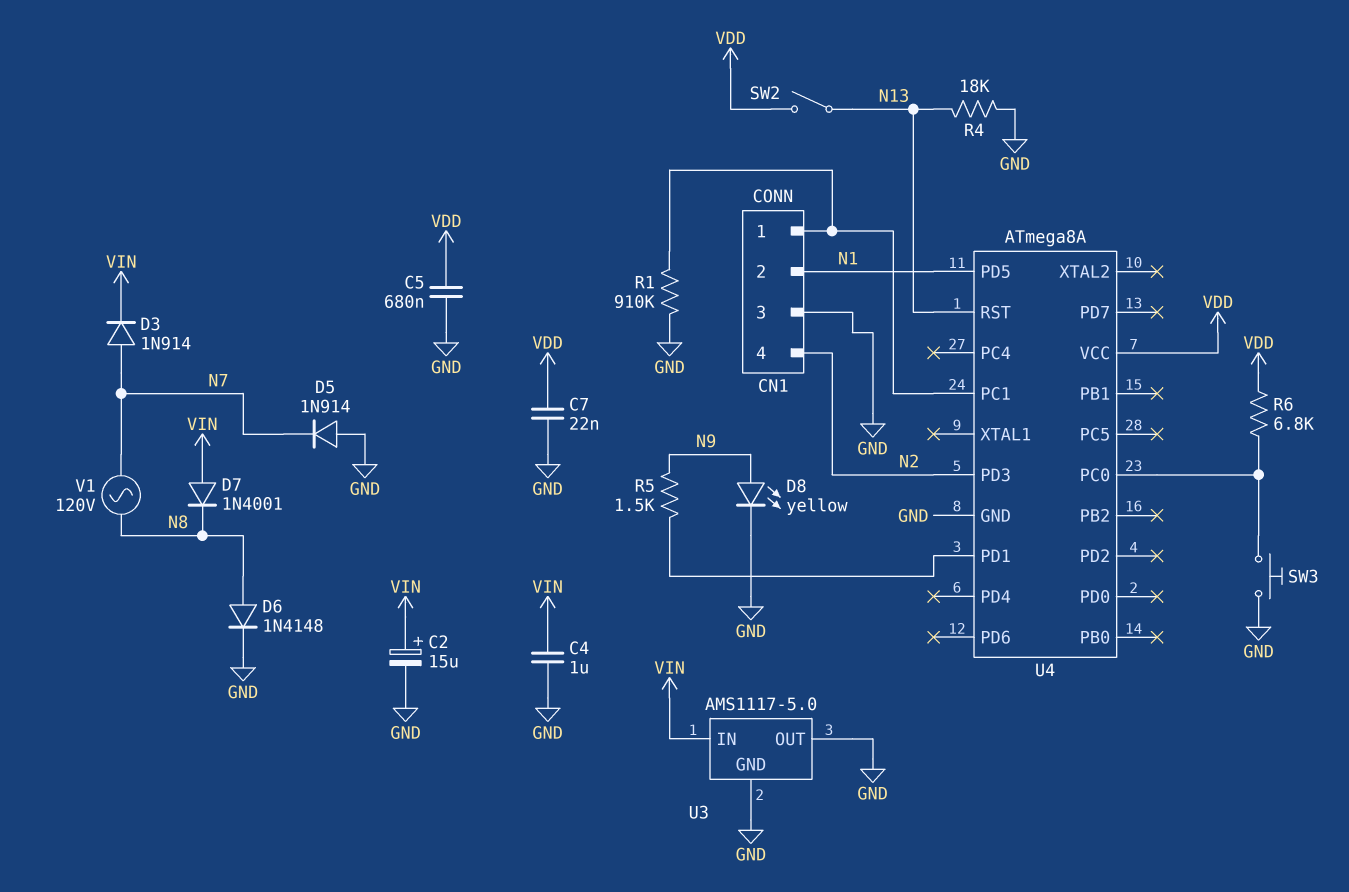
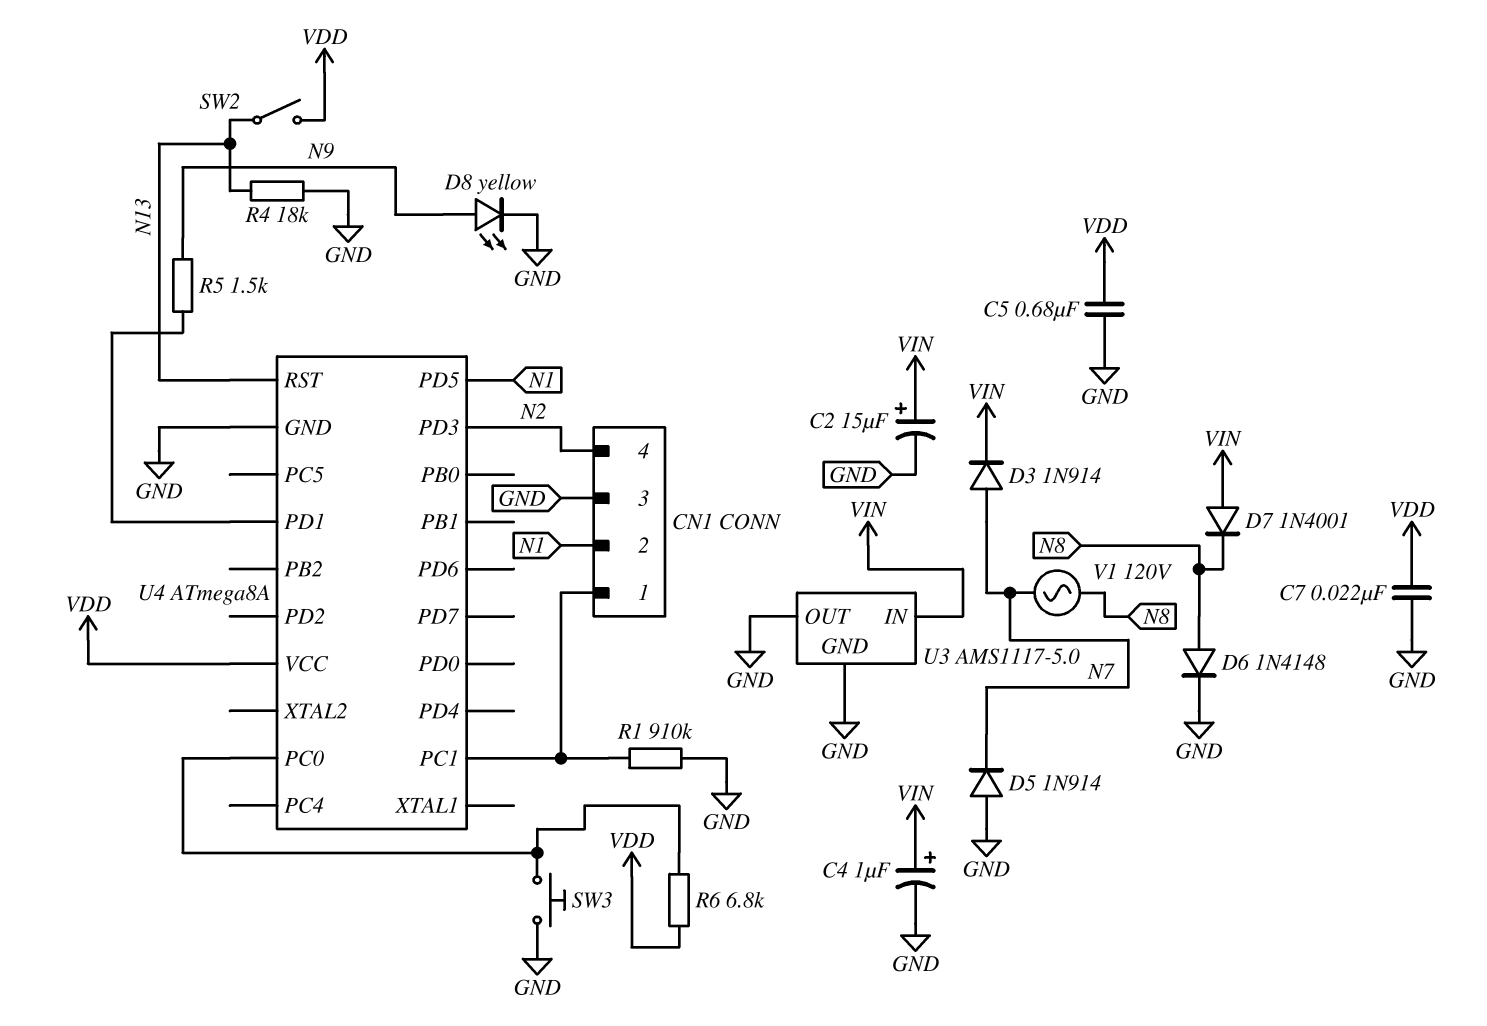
C4: 1uF (GND, VIN) -> 1uF (plus VIN, minus GND)

